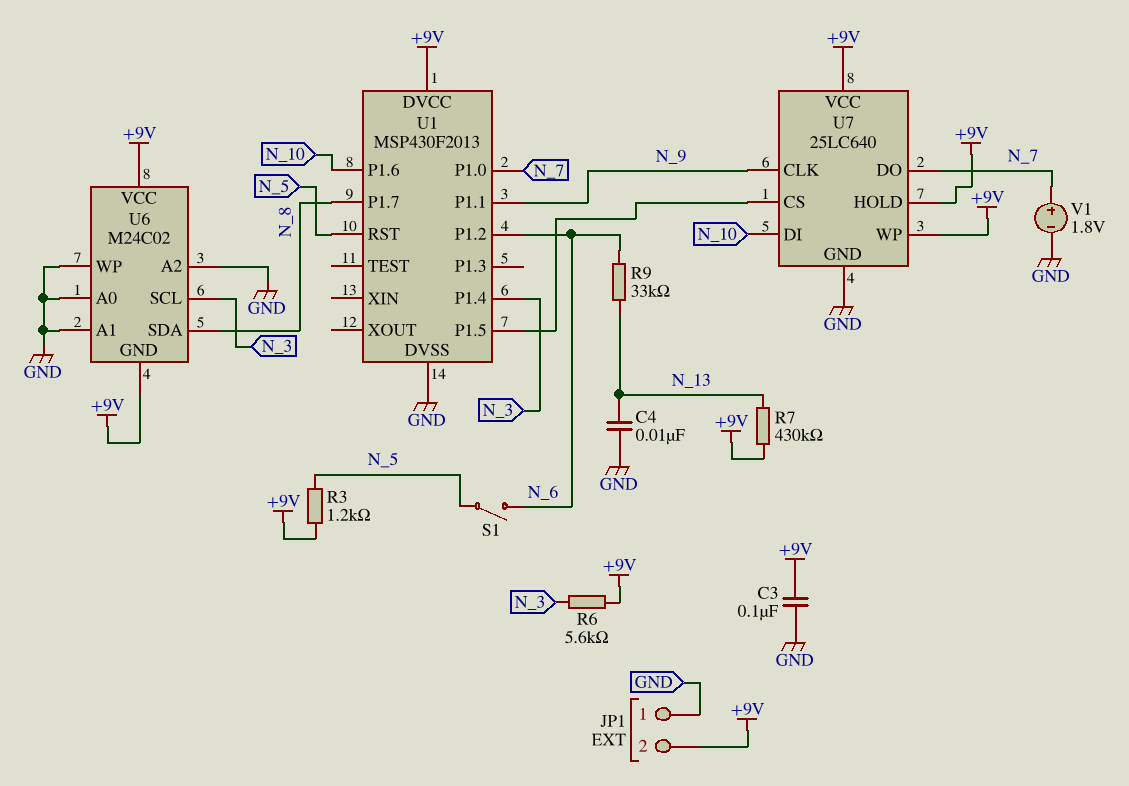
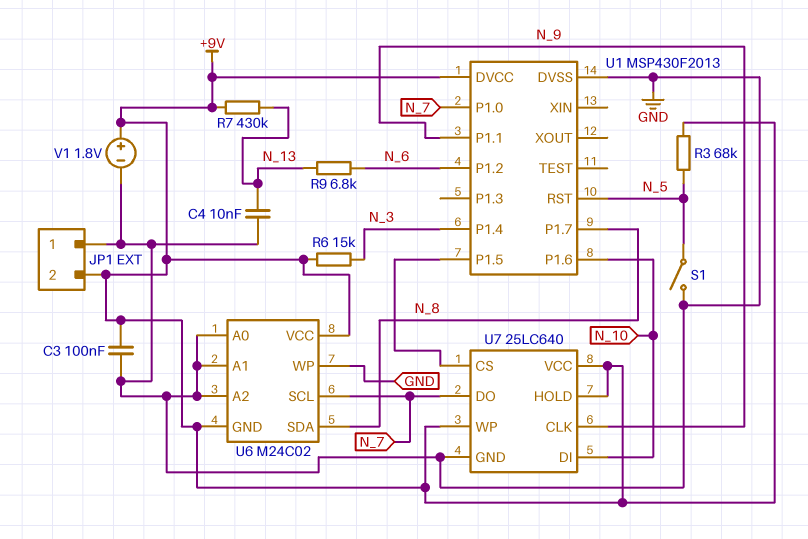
R3: 1.2k (+9V, N_5) -> 68k (+9V, N_5)
R6: 5.6k (+9V, N_3) -> 15k (+9V, N_3)
R9: 33k (N_6, N_13) -> 6.8k (N_6, N_13)
S1: switch (N_5, N_6) -> switch (GND, N_5)
U6 pin SCL: N_3 -> N_7
V1: 1.8V (plus N_7, minus GND) -> 1.8V (plus +9V, minus GND)

